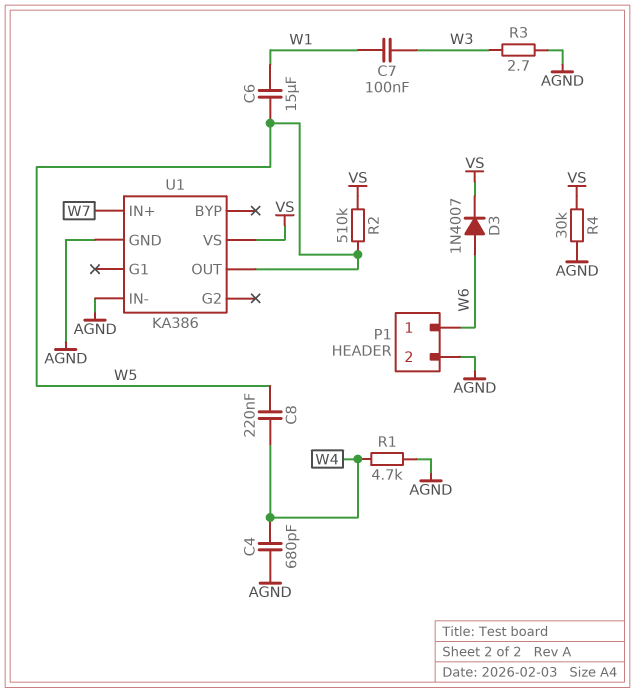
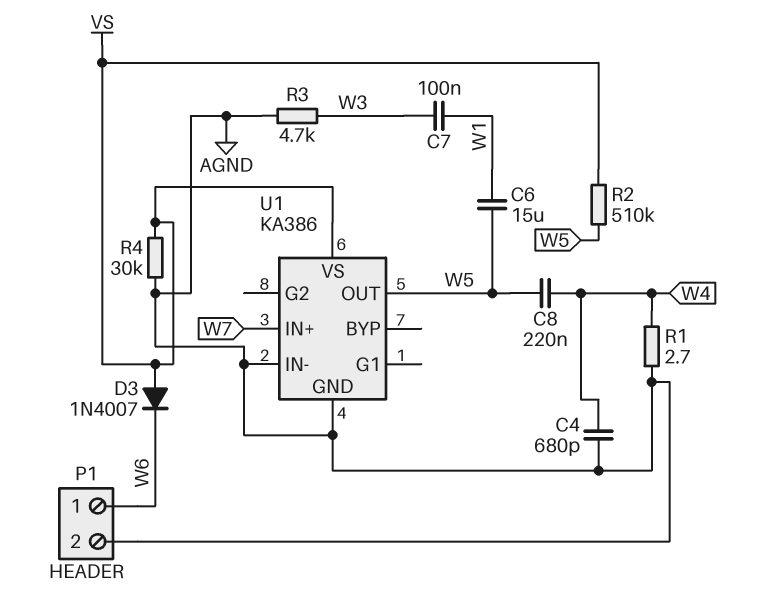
D3: diode 1N4007 (A W6, K VS) -> diode 1N4007 (A VS, K W6)
R1: 4.7k (AGND, W4) -> 2.7 (AGND, W4)
R3: 2.7 (AGND, W3) -> 4.7k (AGND, W3)

